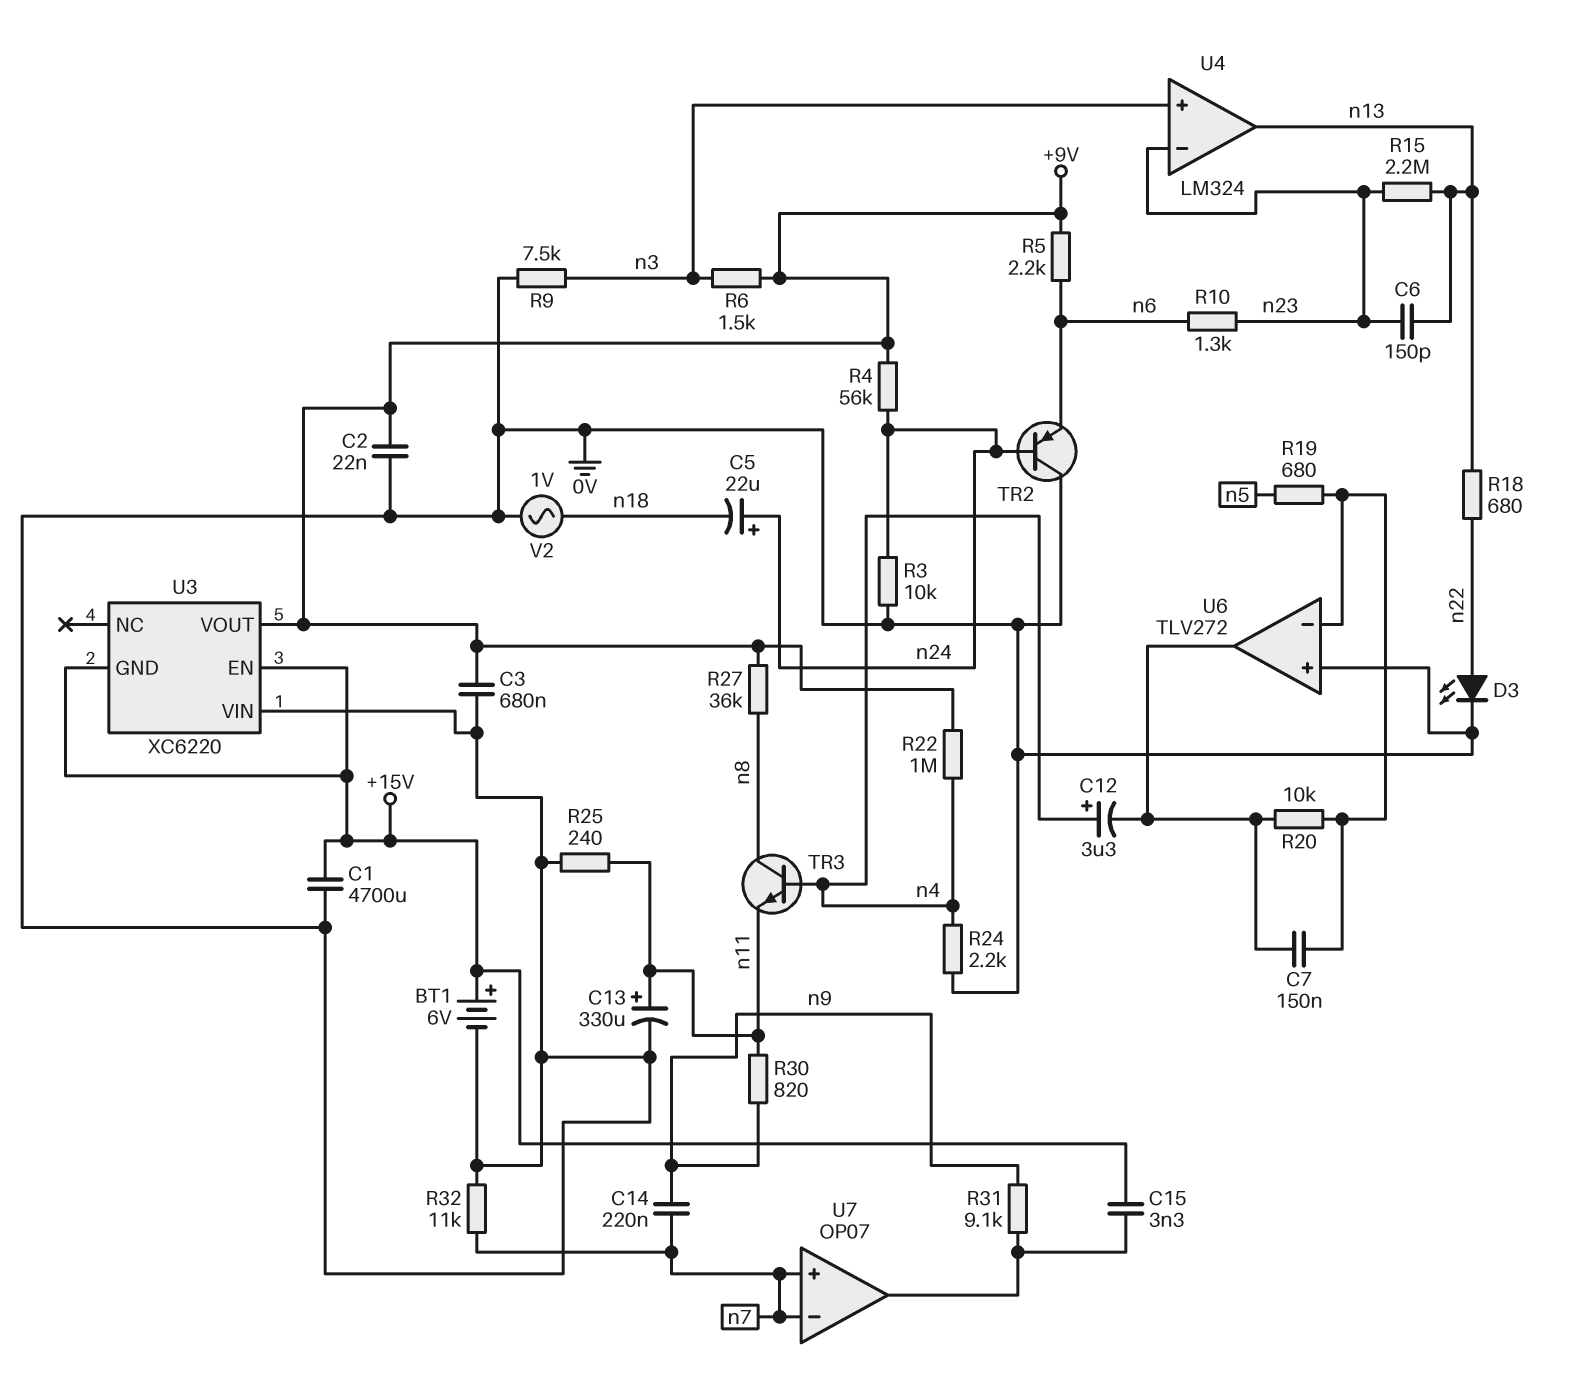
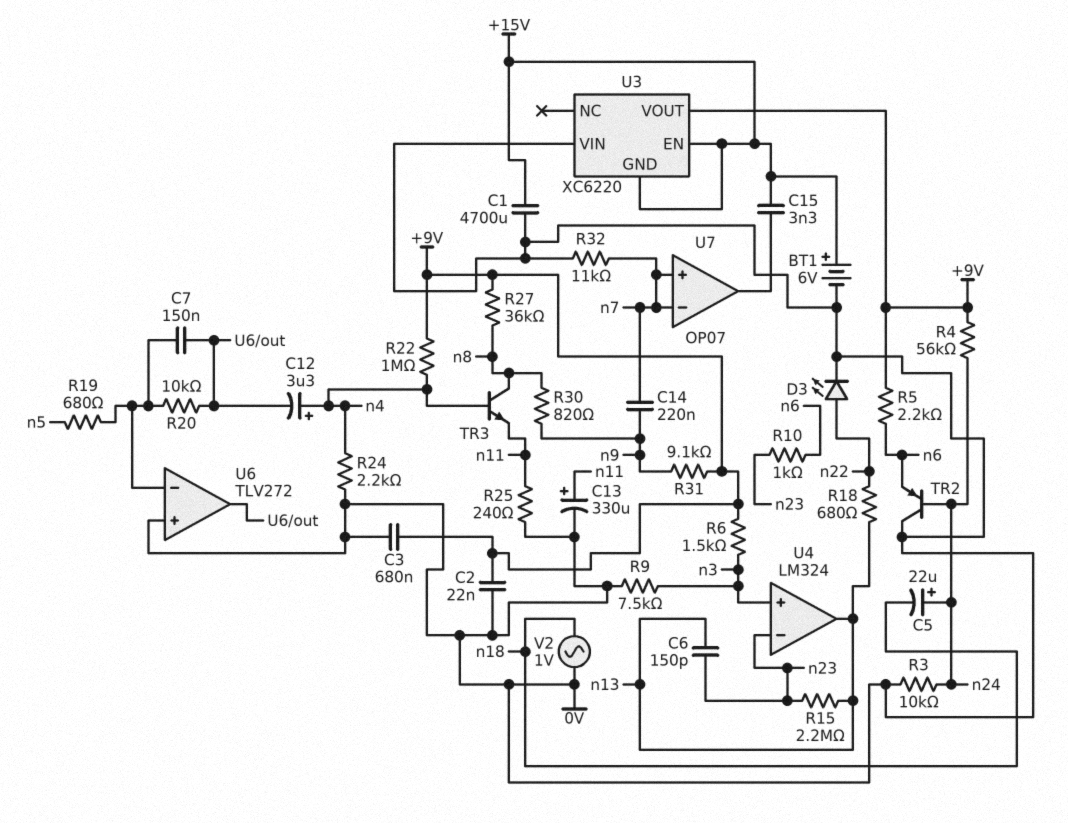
R10: 1.3k (n6, n23) -> 1k (n6, n23)
R30: 820 (n9, n11) -> 820 (n8, n9)
R31: 9.1k (U7/out, n9) -> 9.1k (+9V, n9)

